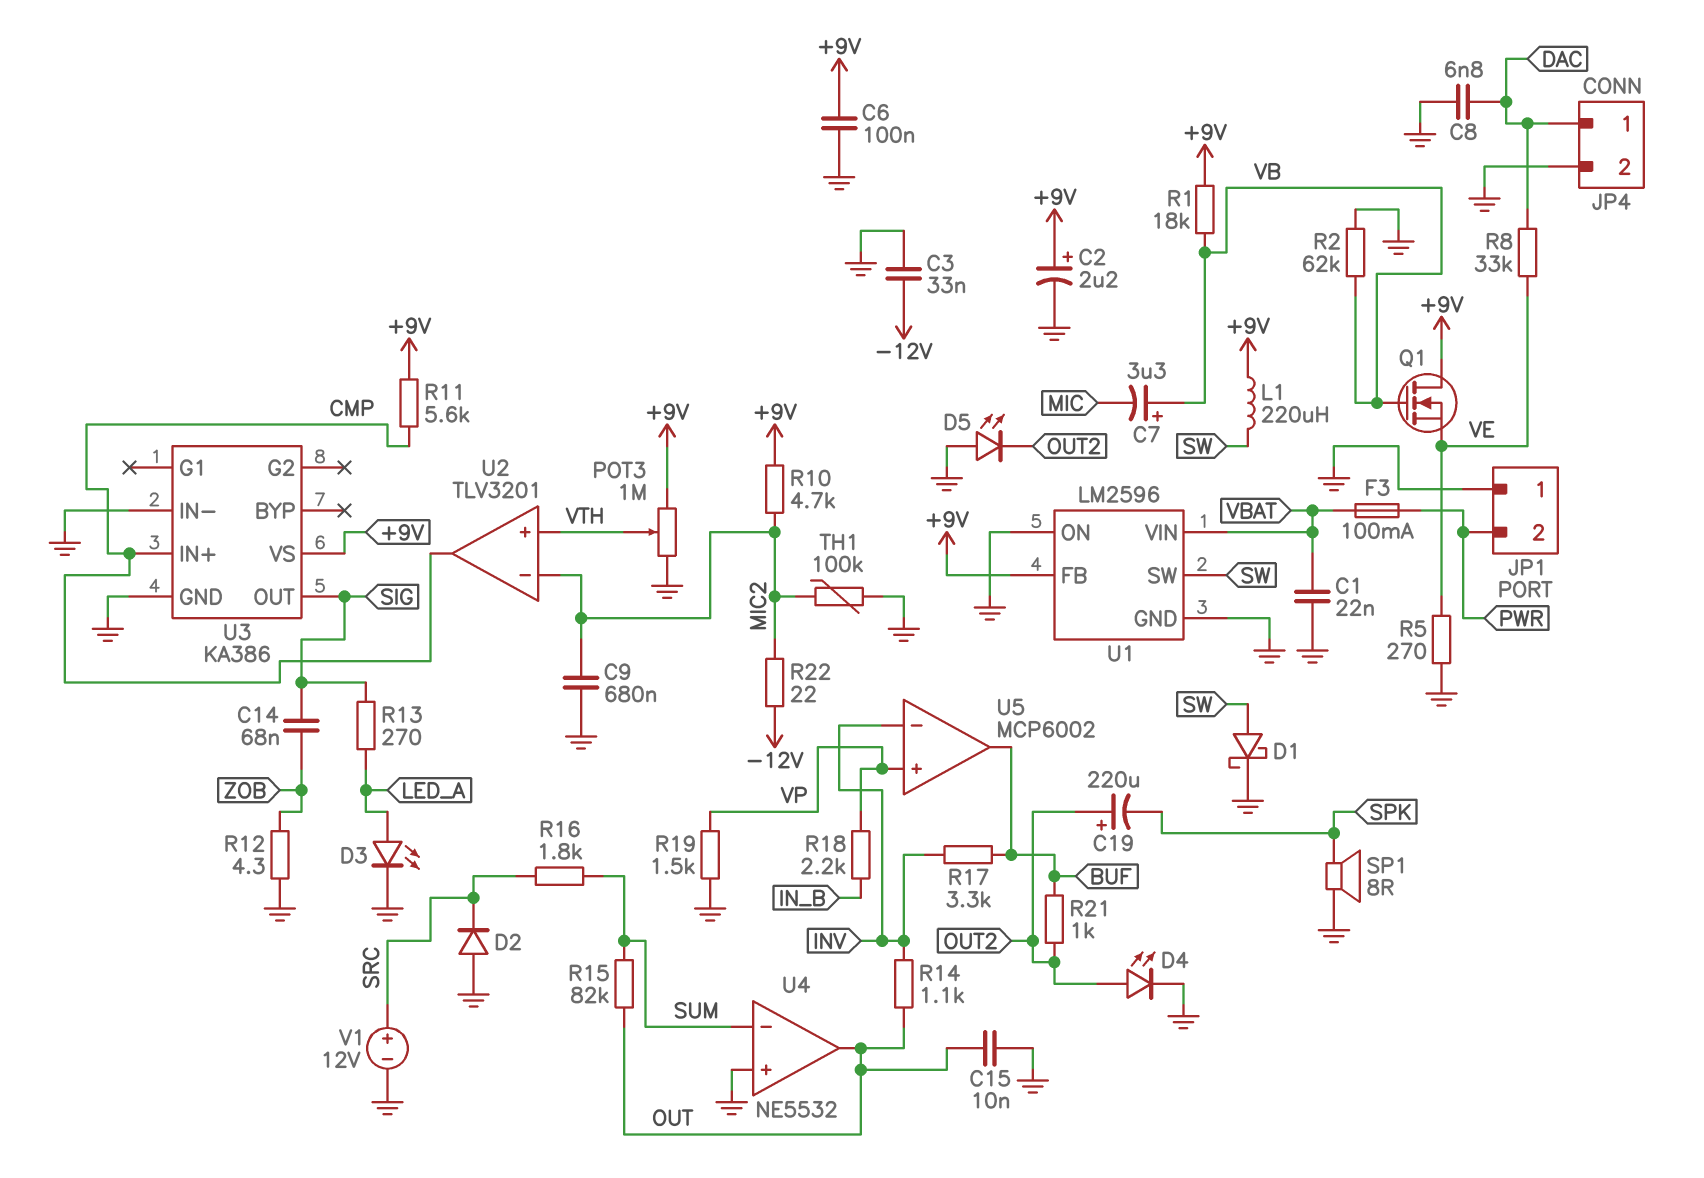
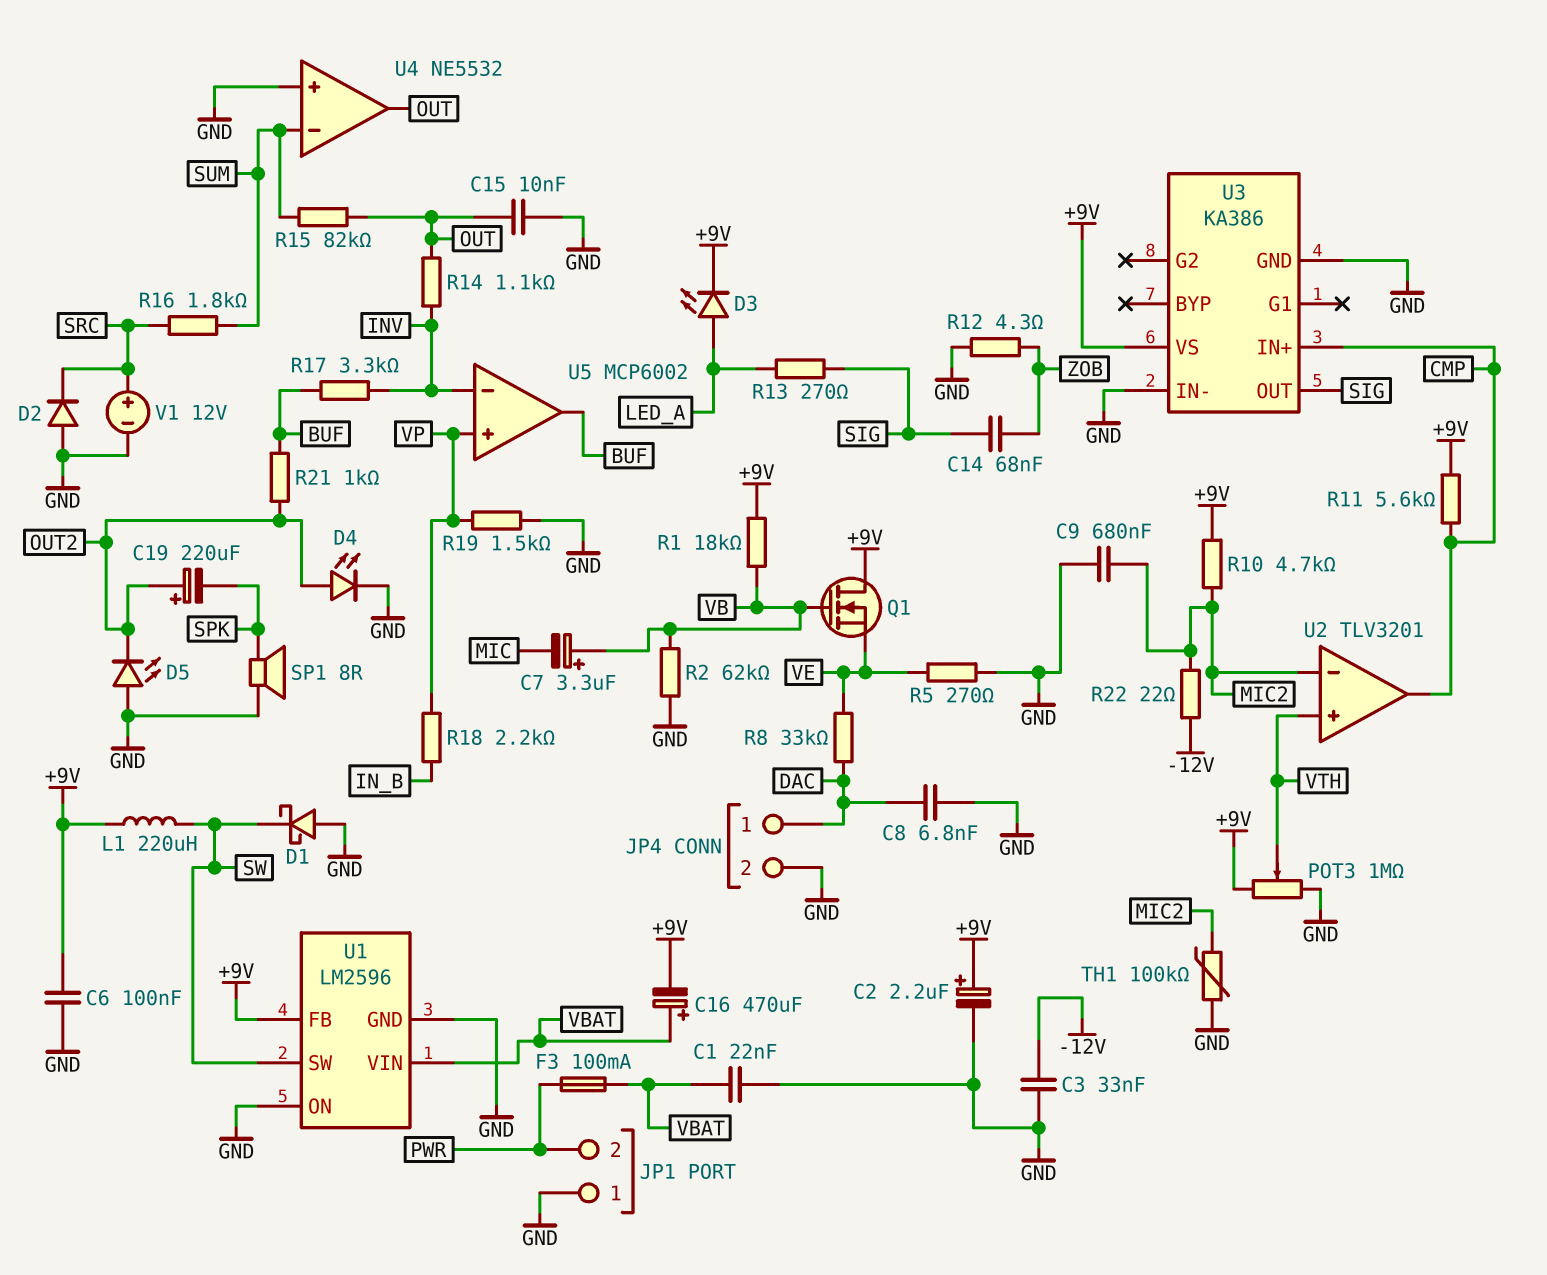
C16: none -> 470uF (plus VBAT, minus +9V)
D1: schottky (A SW, K GND) -> schottky (A GND, K SW)
D3: LED (A LED_A, K GND) -> LED (A LED_A, K +9V)

